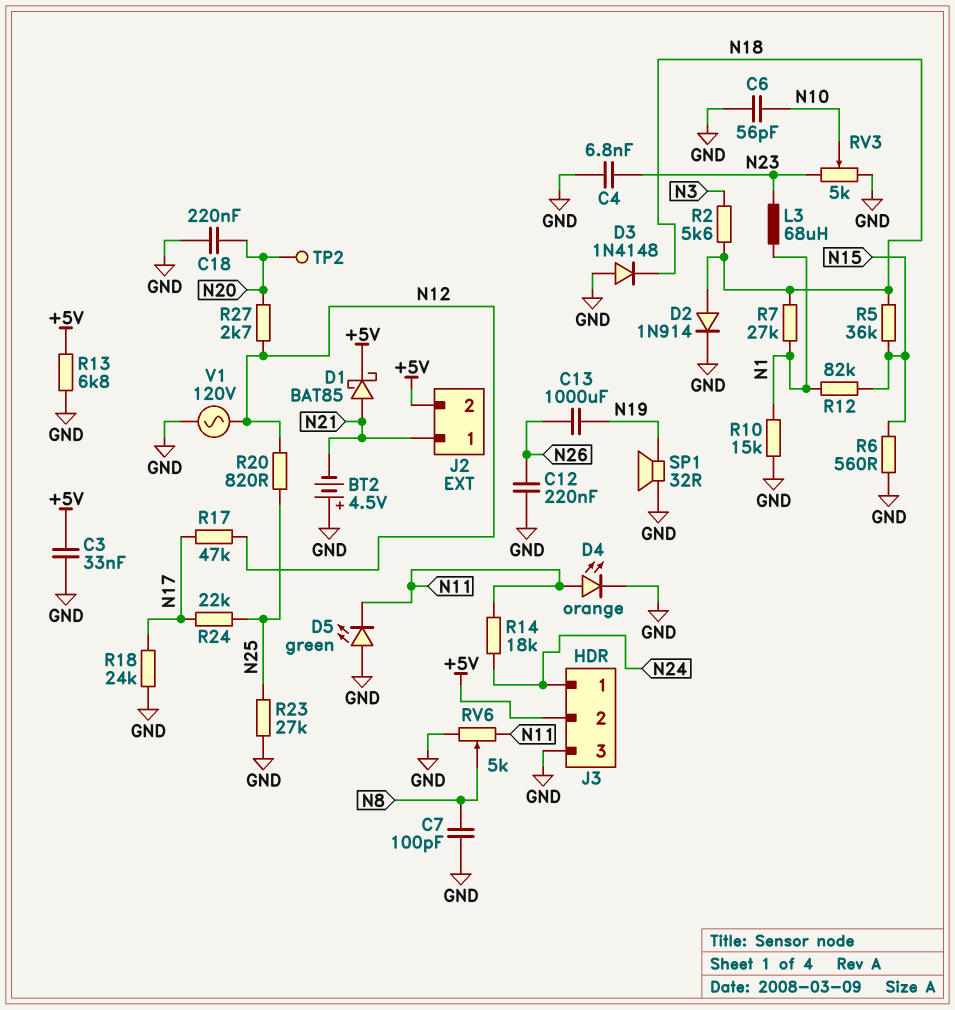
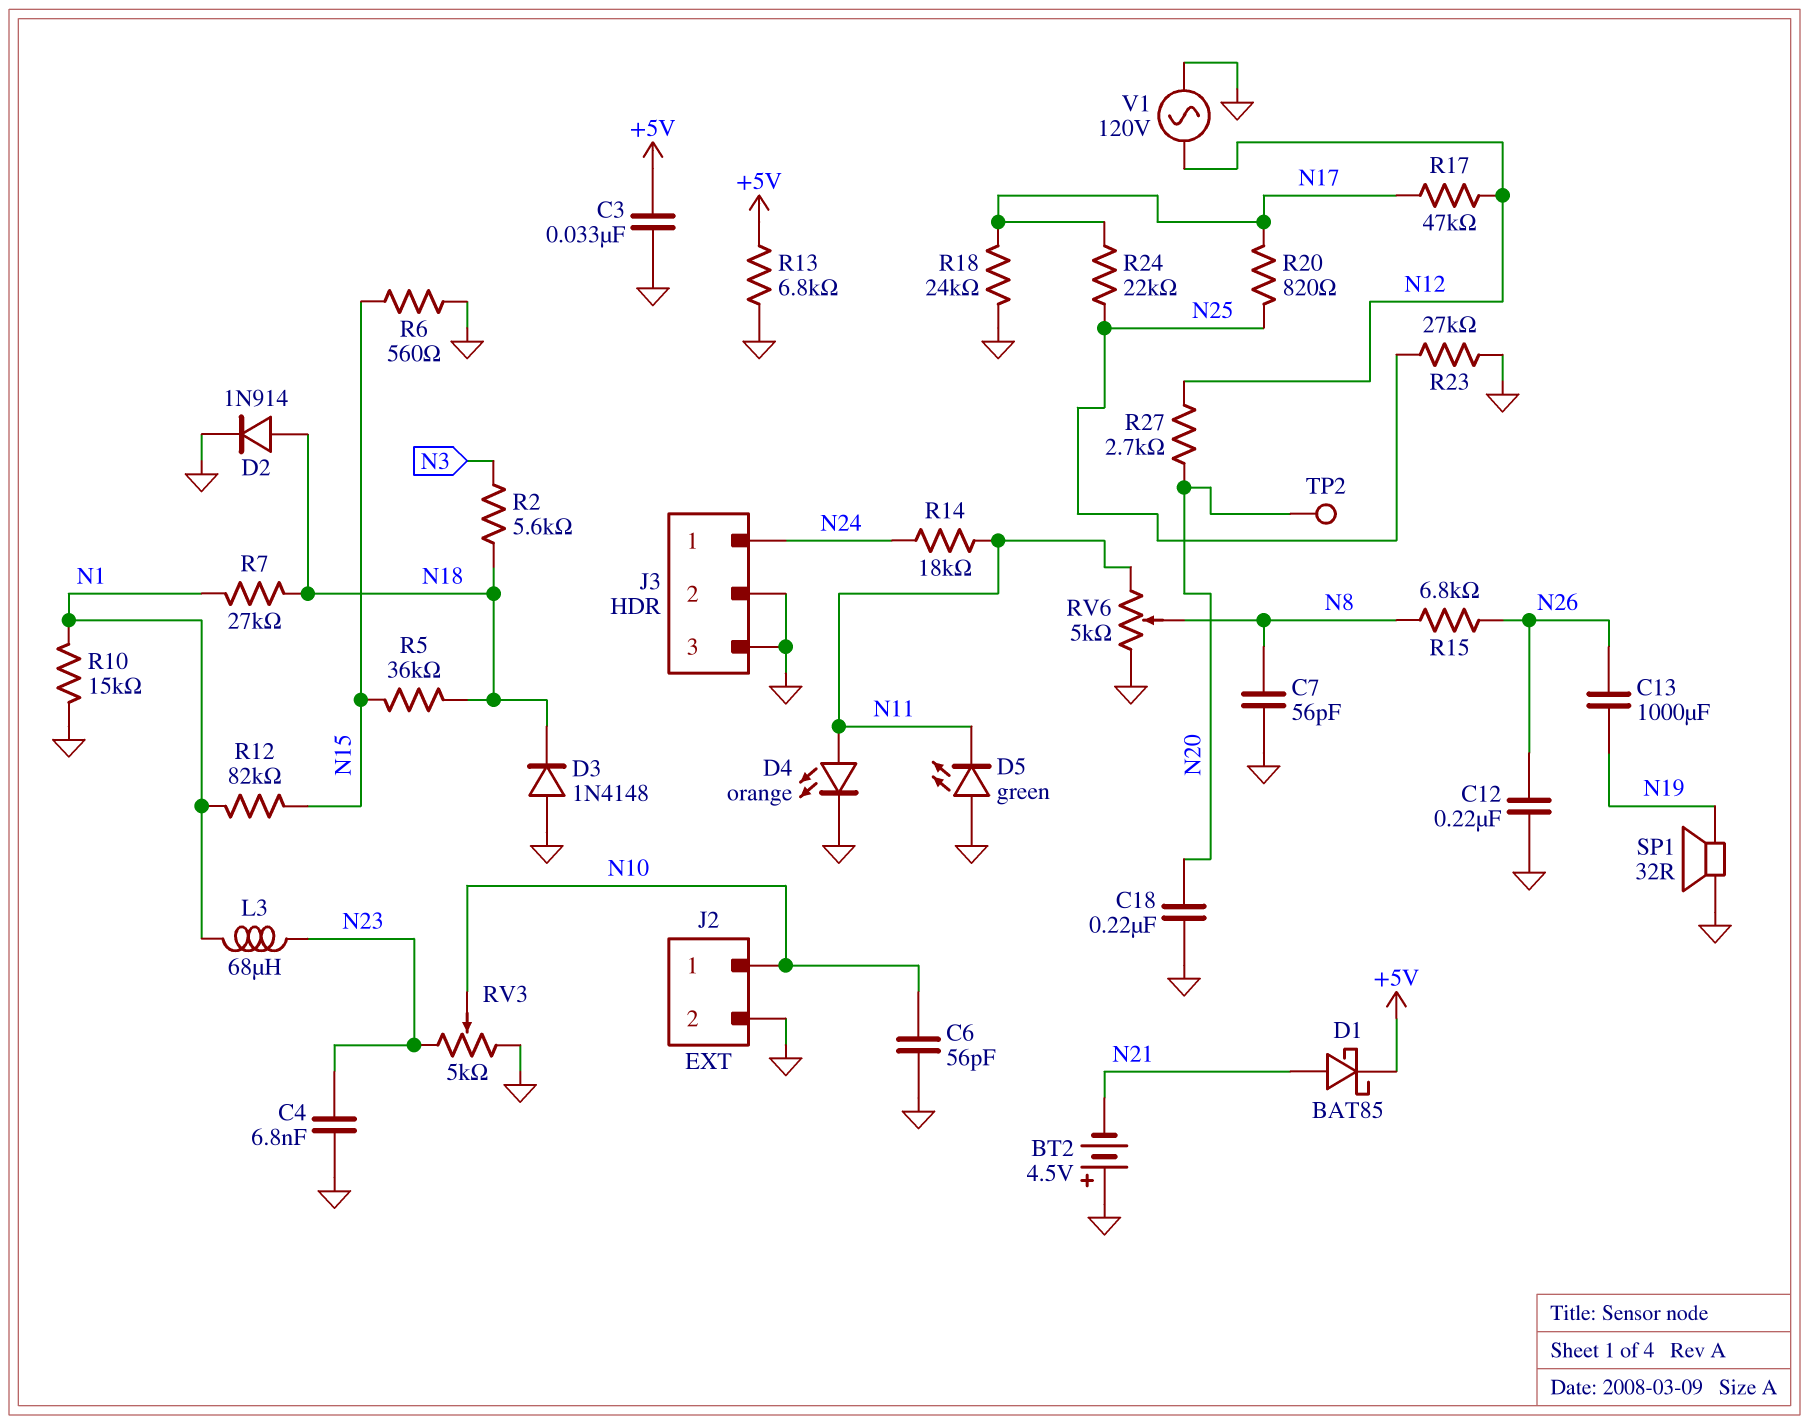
C7: 100pF (GND, N8) -> 56pF (GND, N8)
J2 pin 1: N21 -> N10
J2 pin 2: +5V -> GND
J3 pin 2: +5V -> GND
R15: none -> 6.8k (N8, N26)
R20: 820 (N12, N25) -> 820 (N17, N25)

